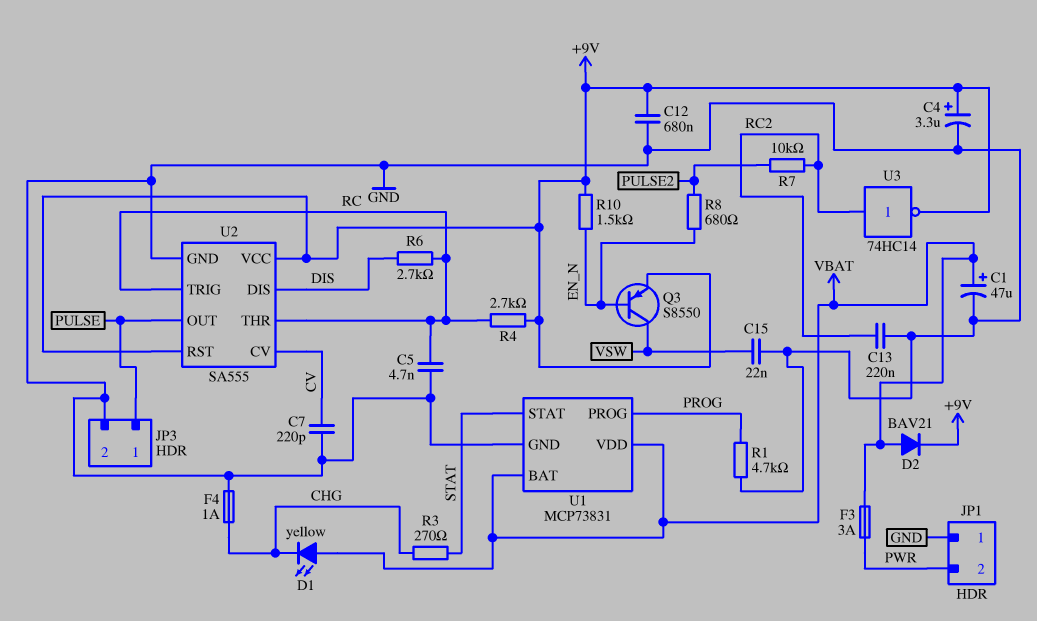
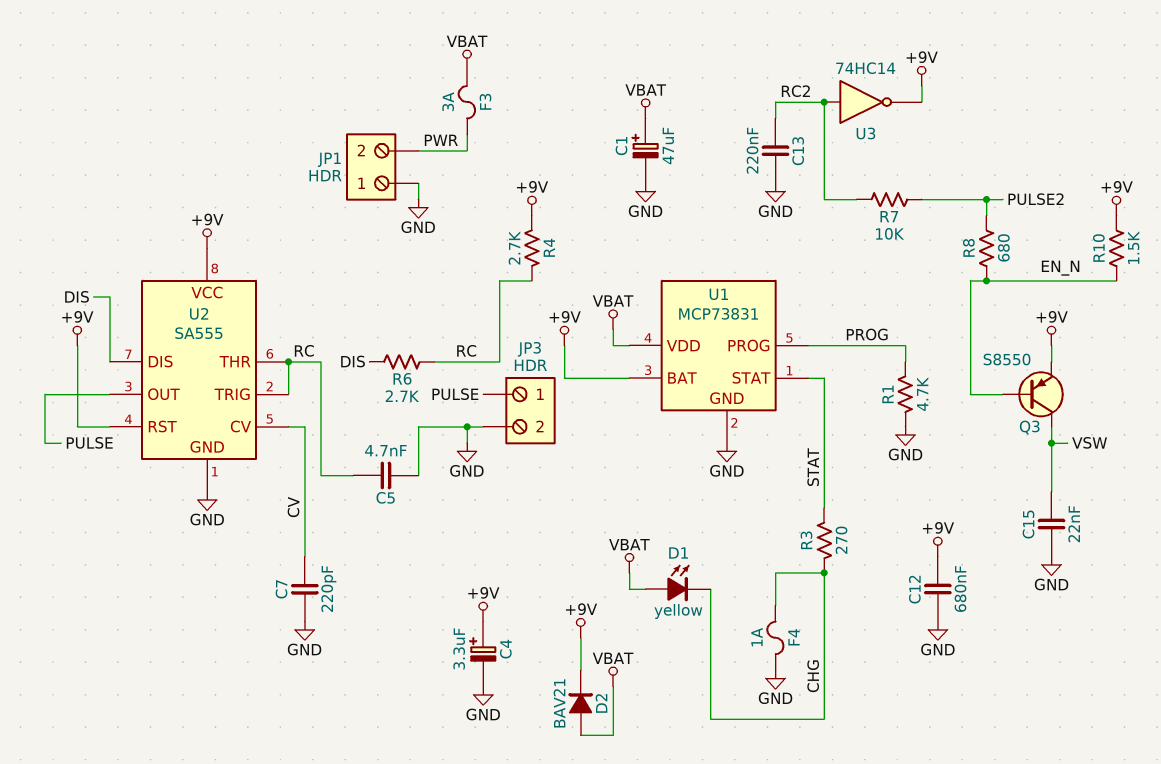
U1 pin BAT: VBAT -> +9V

